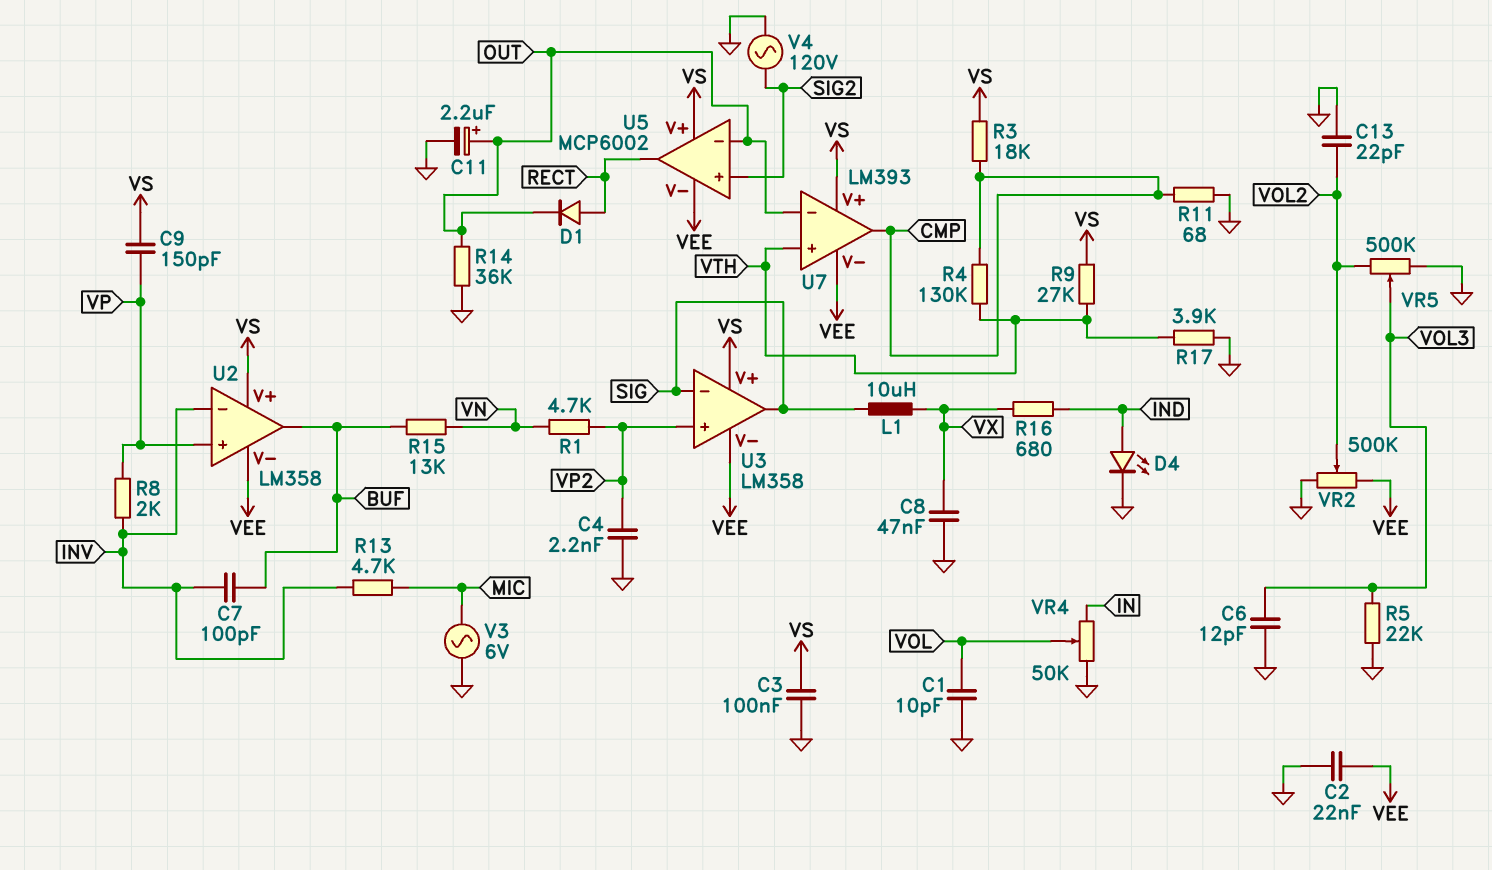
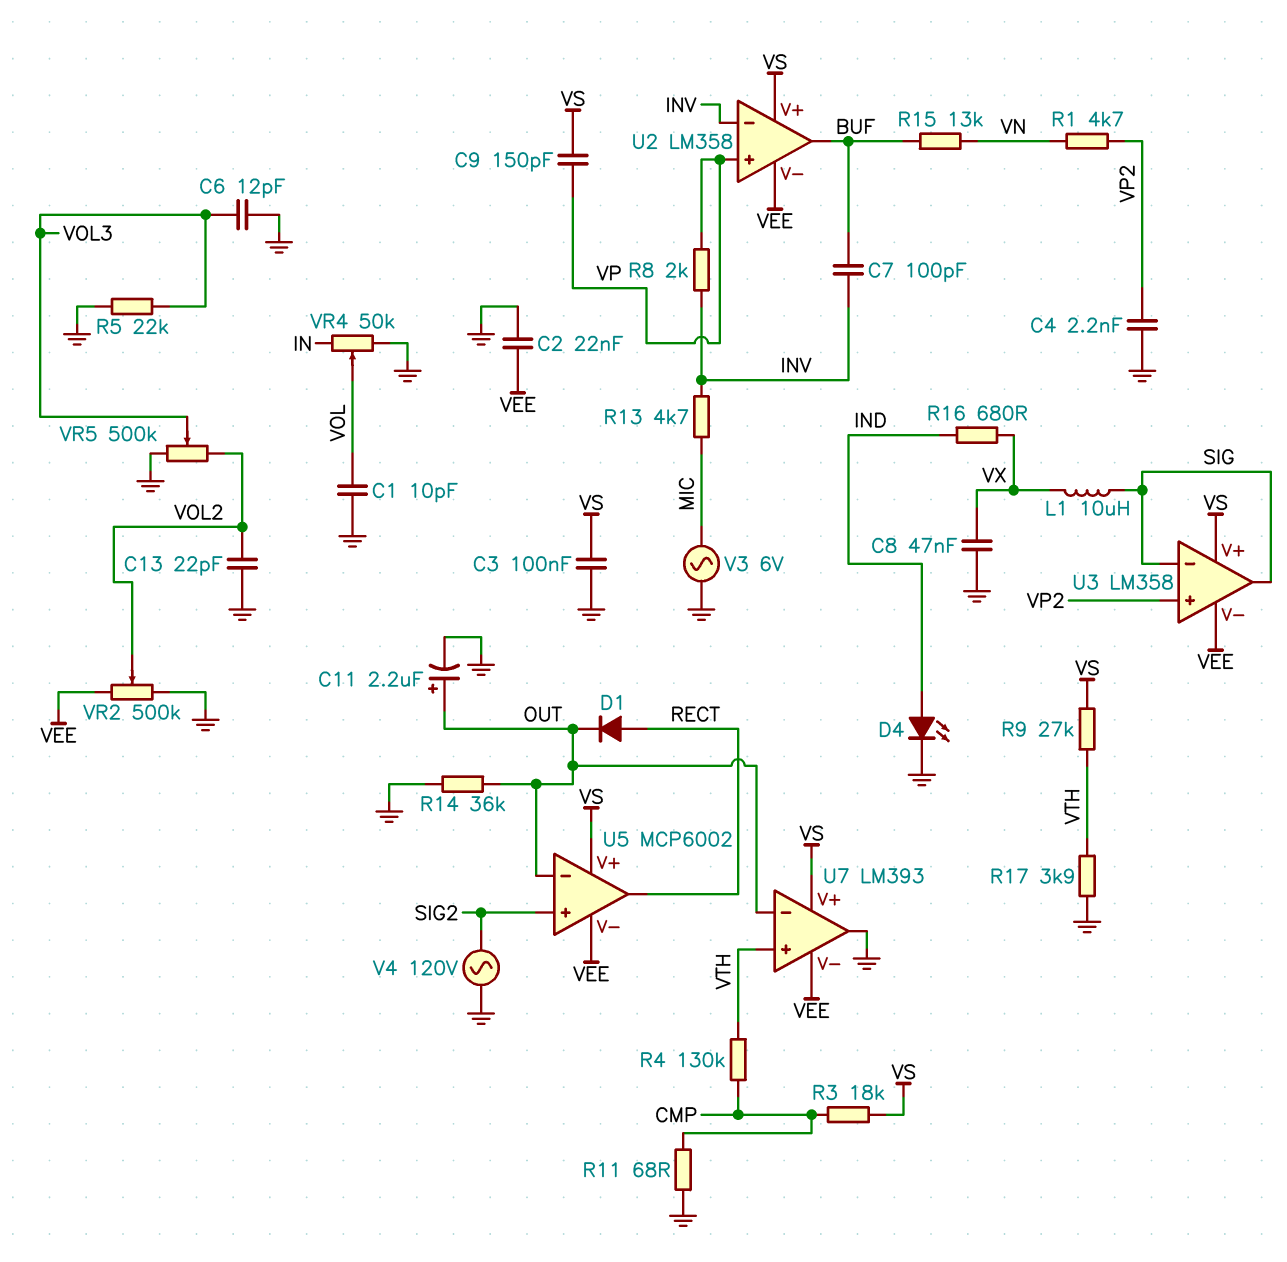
U7 pin out: CMP -> GND

